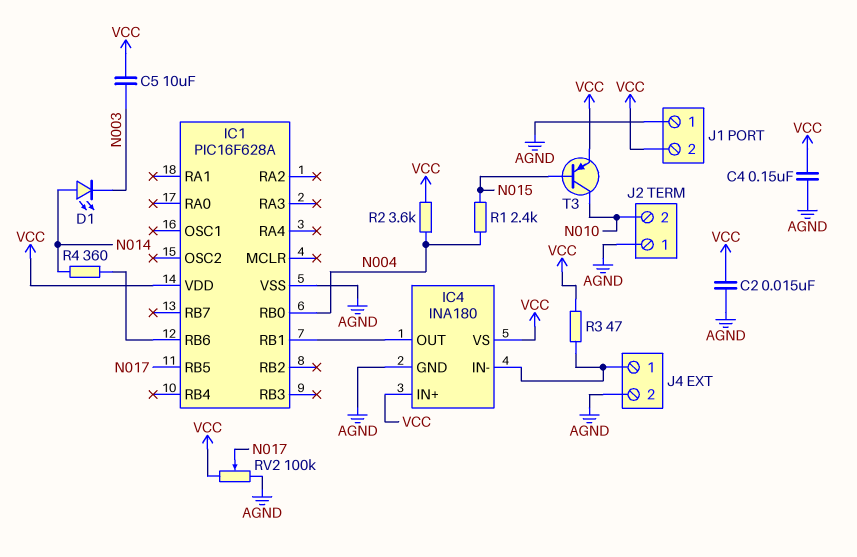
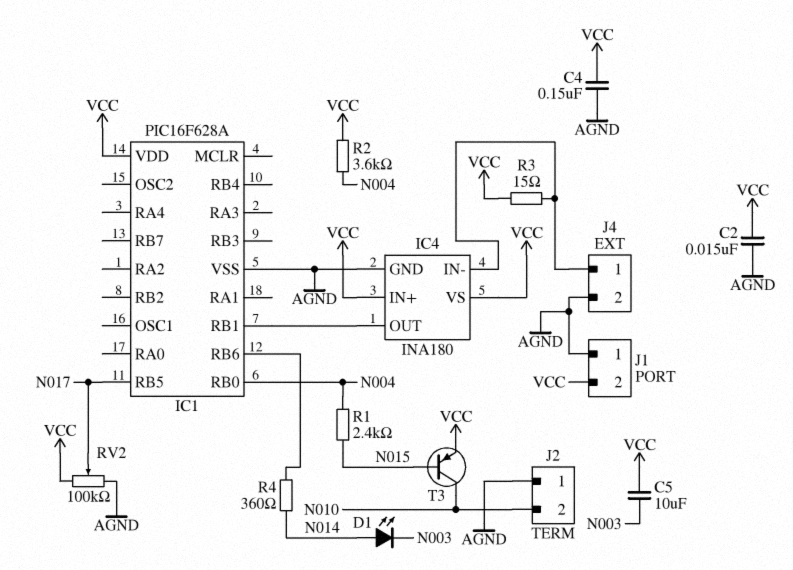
R3: 47 (IC4/IN-, VCC) -> 15 (IC4/IN-, VCC)

